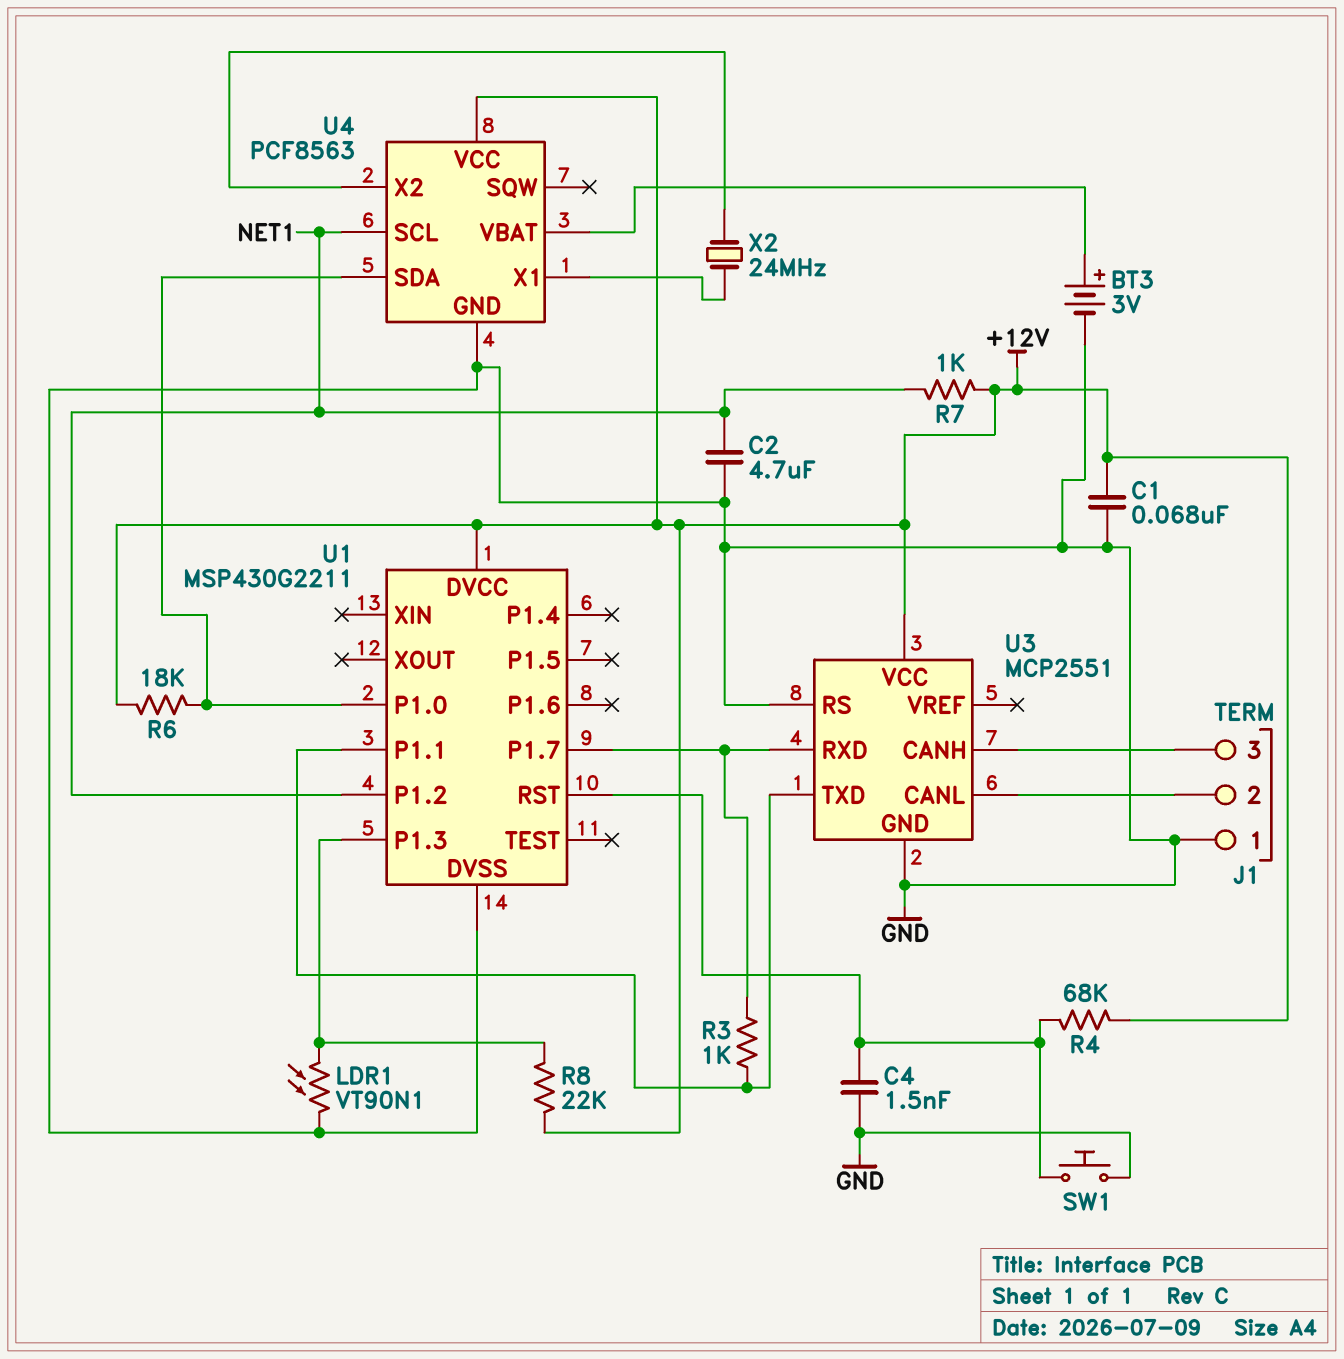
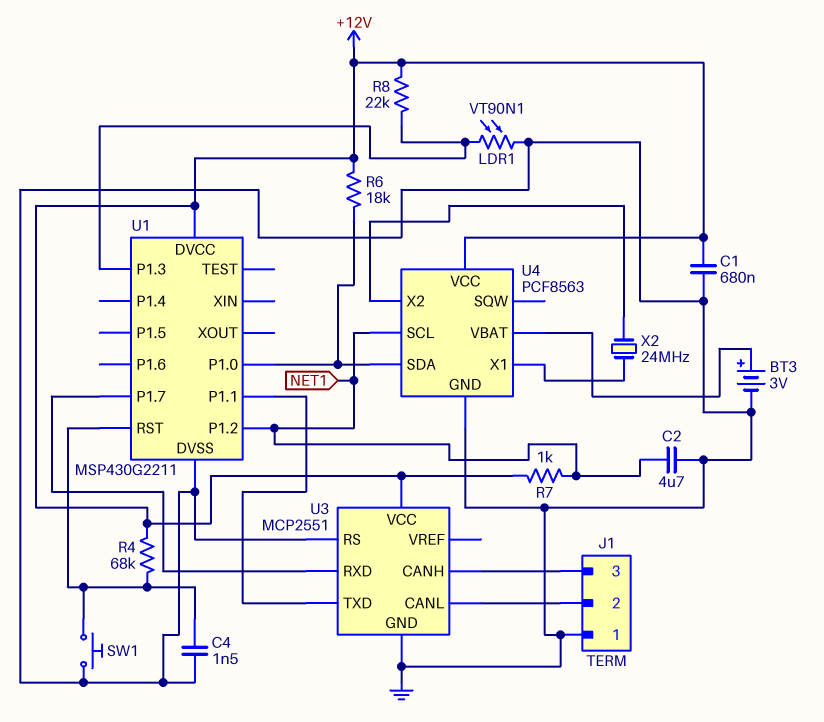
C1: 68nF (+12V, GND) -> 680nF (+12V, GND)
R3: 1k (U1/P1.1, U1/P1.7) -> none

